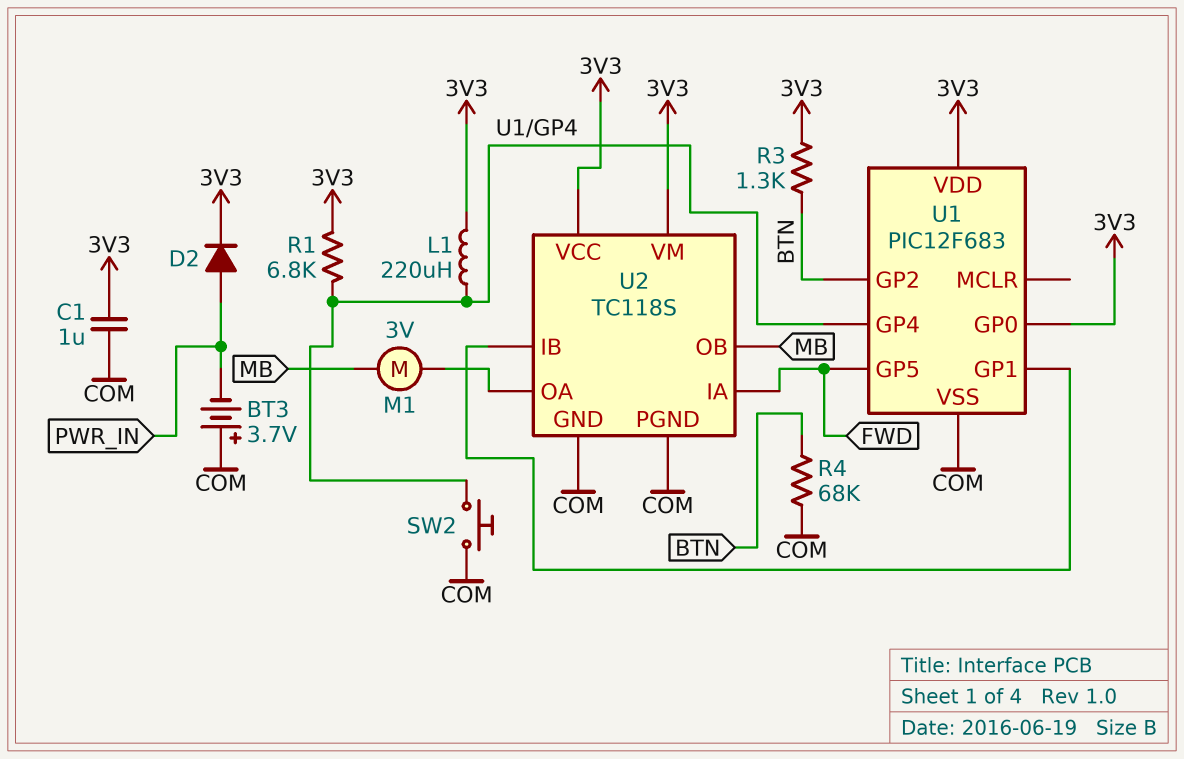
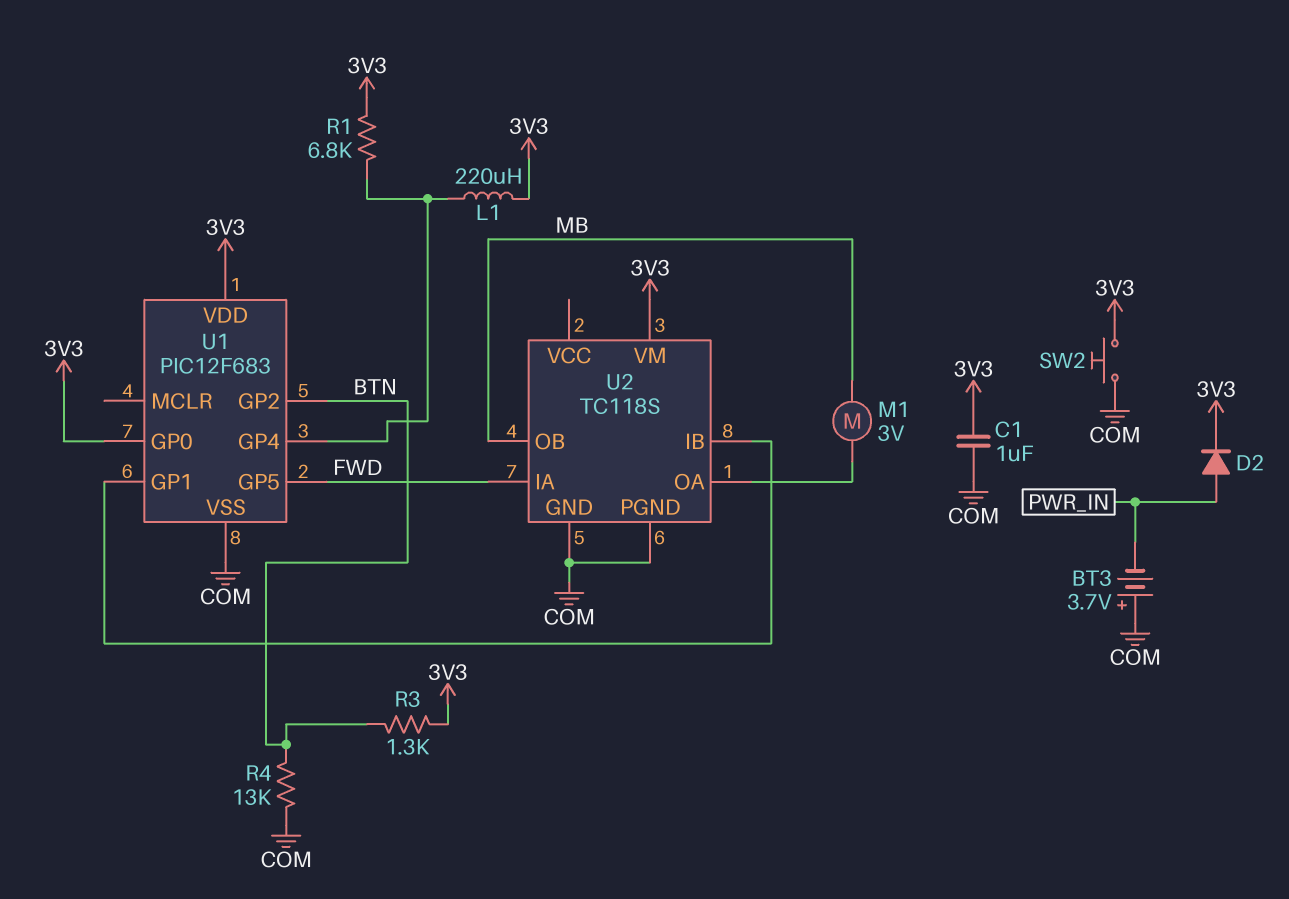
R4: 68k (BTN, COM) -> 13k (BTN, COM)
SW2: button (COM, U1/GP4) -> button (3V3, COM)
U2 pin VCC: 3V3 -> none

